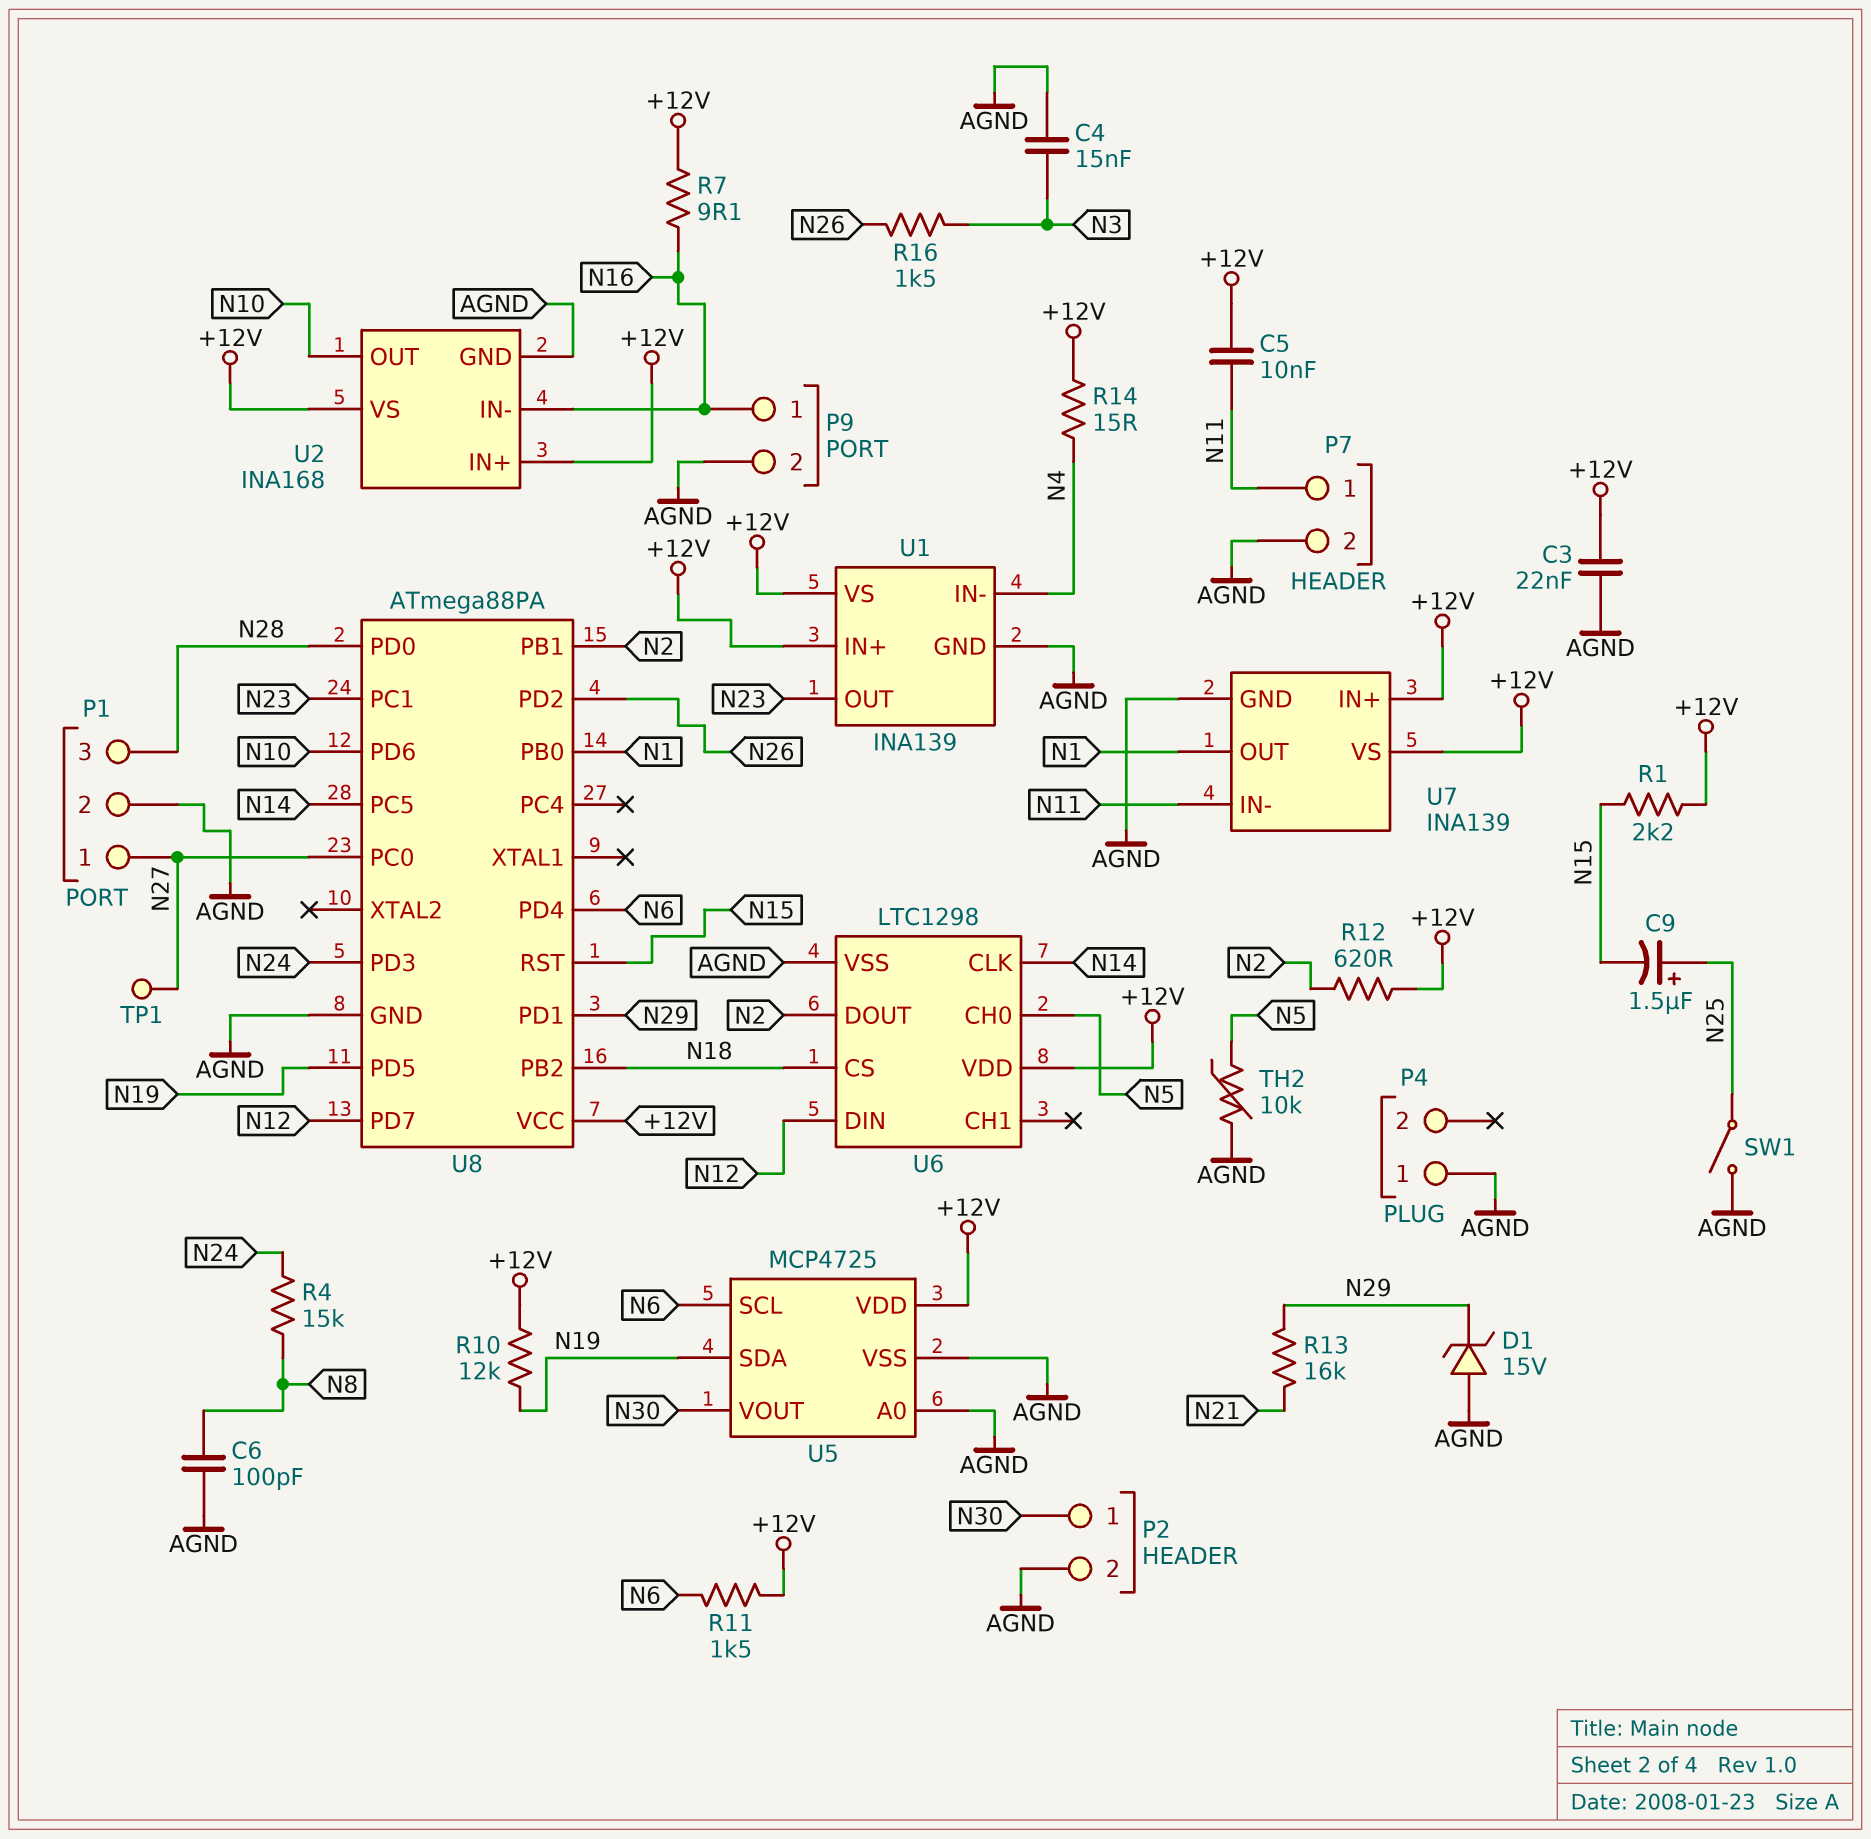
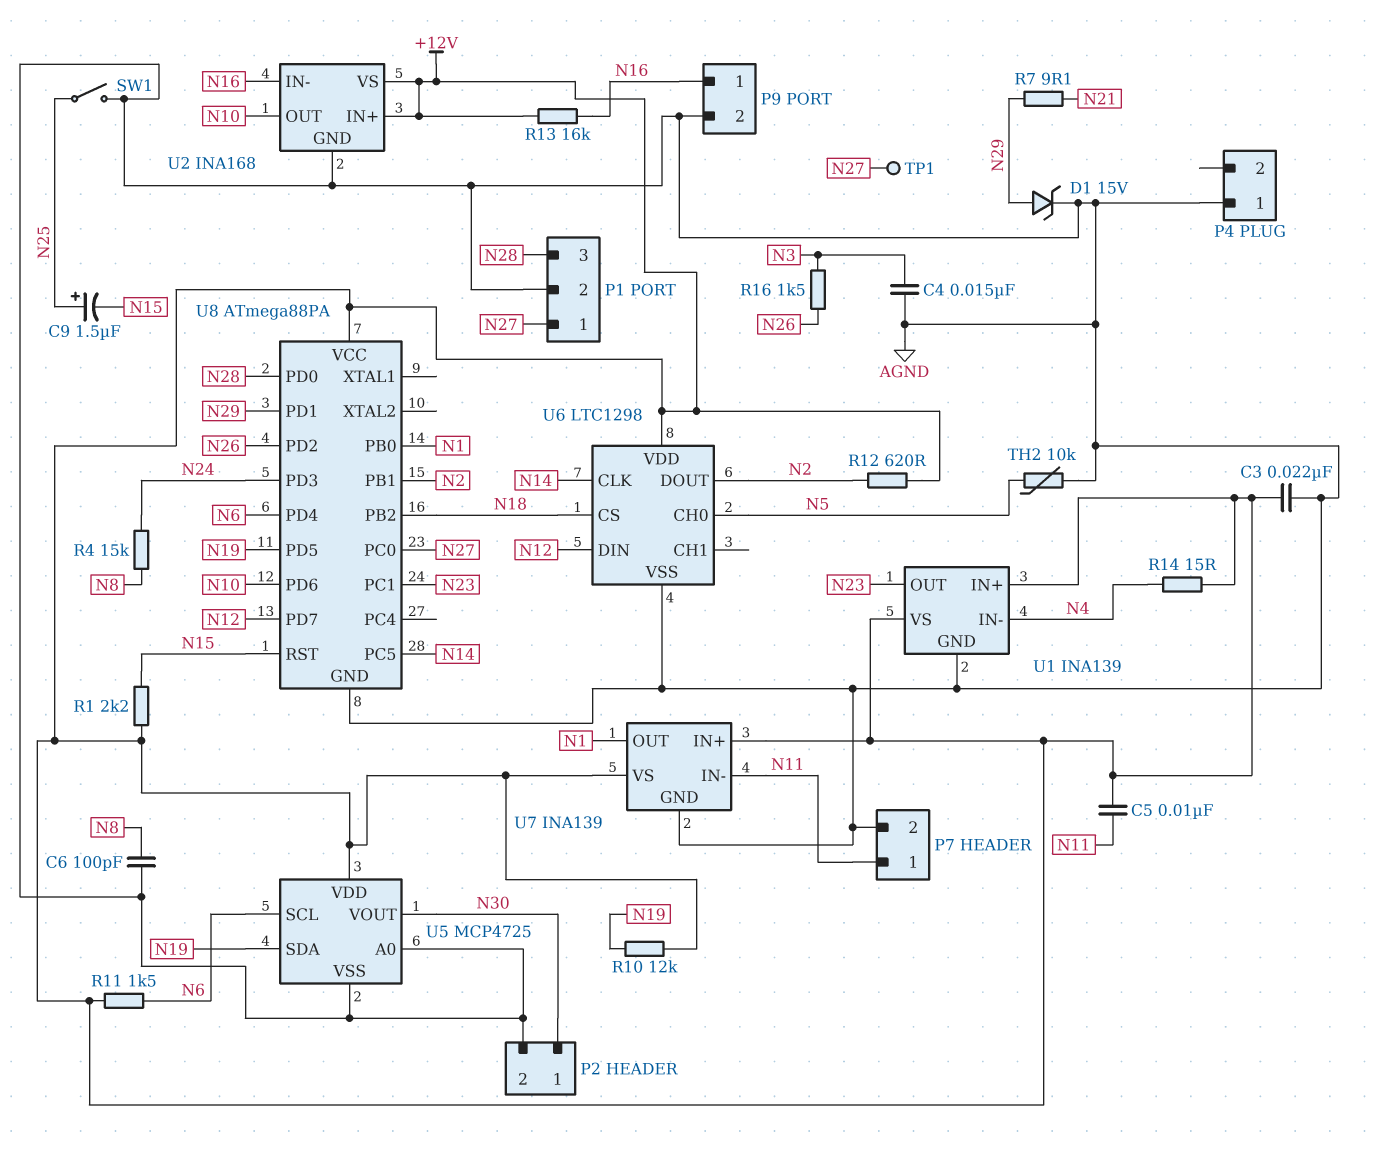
D1: zener 15V (A AGND, K N29) -> zener 15V (A N29, K AGND)
R7: 9.1 (+12V, N16) -> 9.1 (N21, N29)
R13: 16k (N21, N29) -> 16k (+12V, N16)

